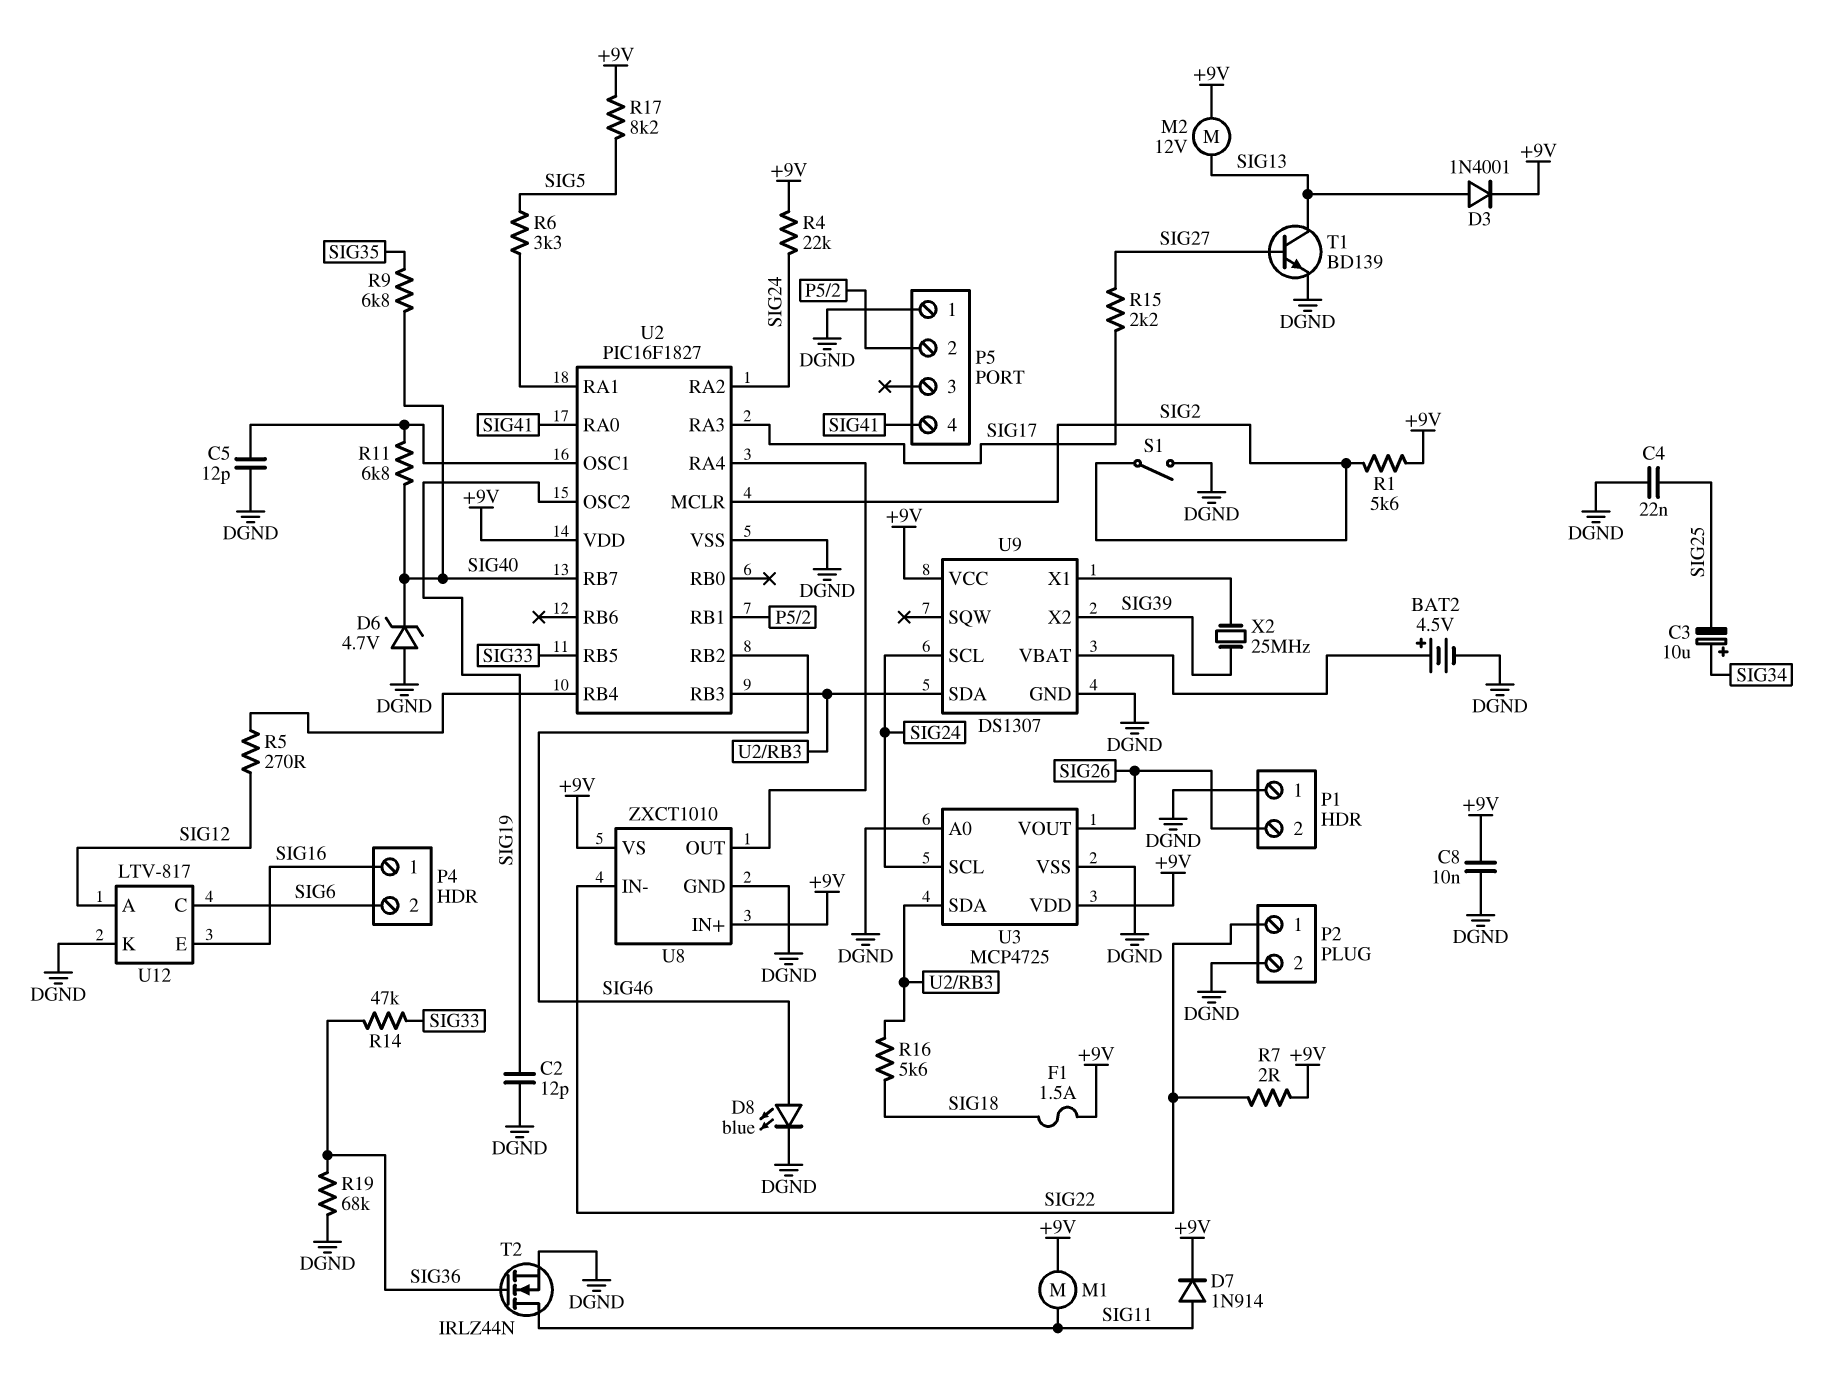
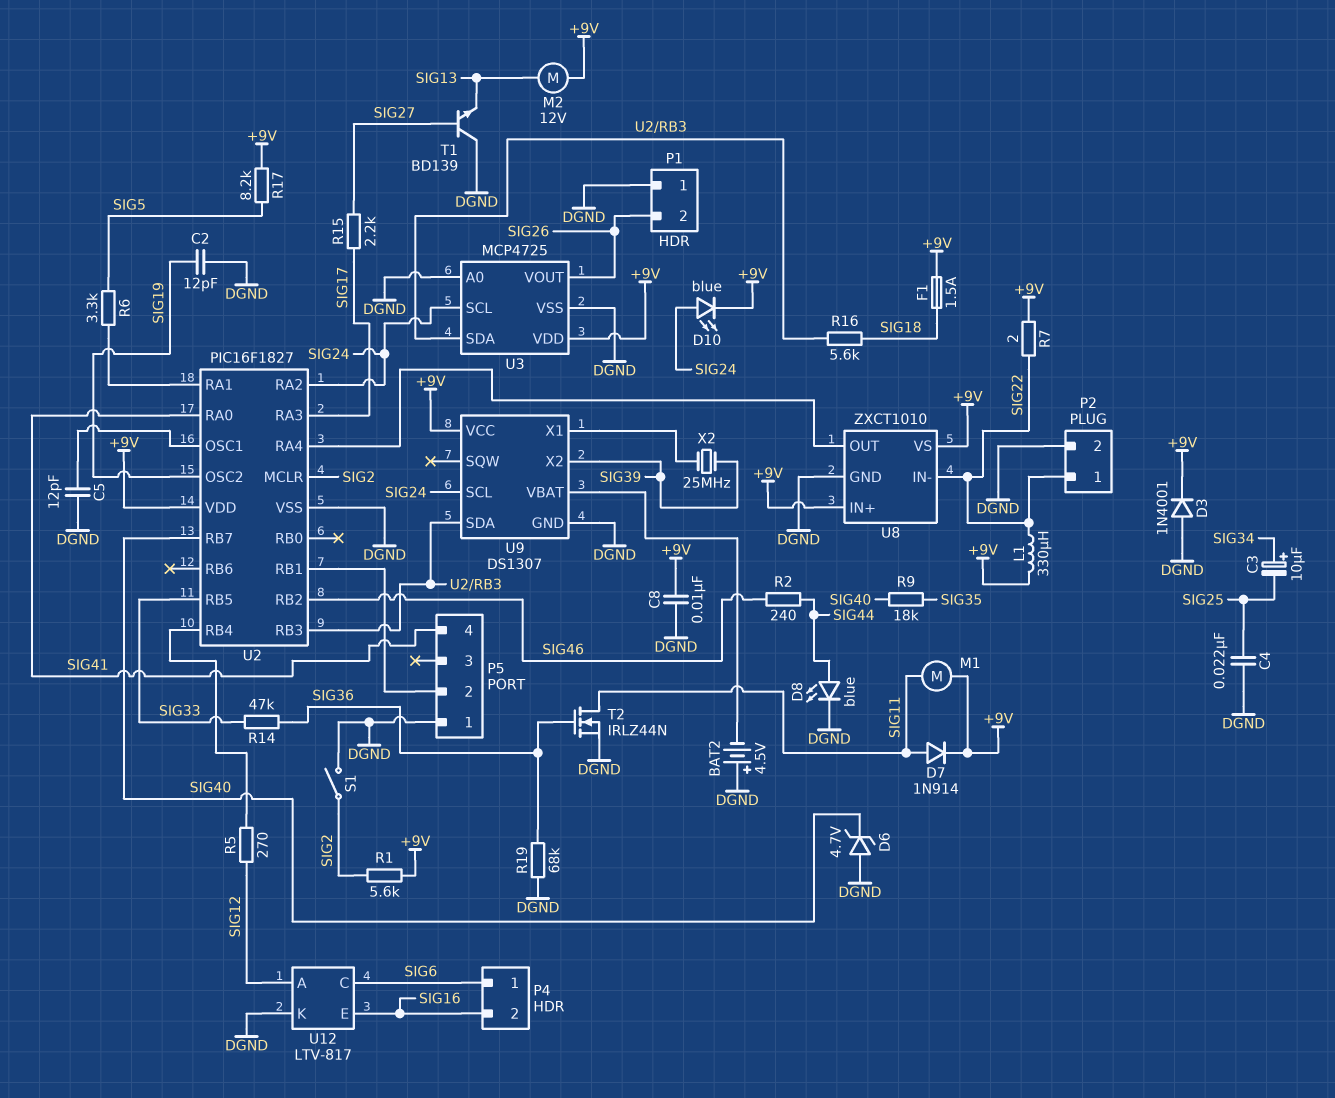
BAT2: 4.5V (plus U9/VBAT, minus DGND) -> 4.5V (plus DGND, minus U9/VBAT)
D3: diode 1N4001 (A SIG13, K +9V) -> diode 1N4001 (A DGND, K +9V)
D8: LED blue (A SIG46, K DGND) -> LED blue (A SIG44, K DGND)
D10: none -> LED blue (A SIG24, K +9V)
L1: none -> 330uH (+9V, SIG22)
P4 pin 1: SIG16 -> SIG6
P4 pin 2: SIG6 -> SIG16
R2: none -> 240 (SIG44, SIG46)
R4: 22k (+9V, SIG24) -> none
R9: 6.8k (SIG35, SIG40) -> 18k (SIG35, SIG40)
R11: 6.8k (SIG40, U2/OSC1) -> none
T1: NPN BD139 (B SIG27, C SIG13, E DGND) -> NPN BD139 (B SIG27, C DGND, E SIG13)

